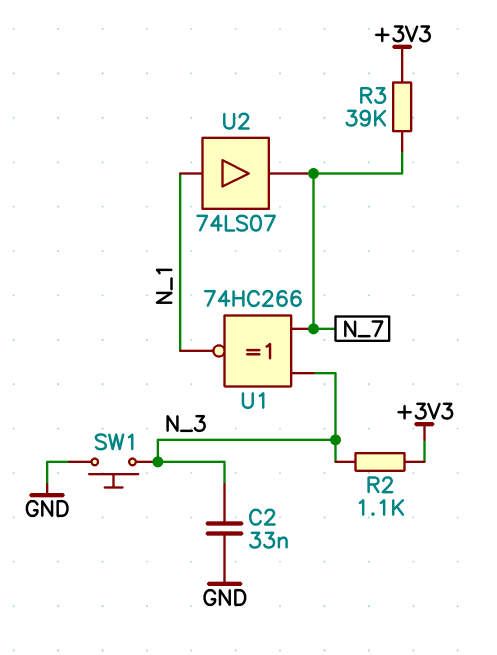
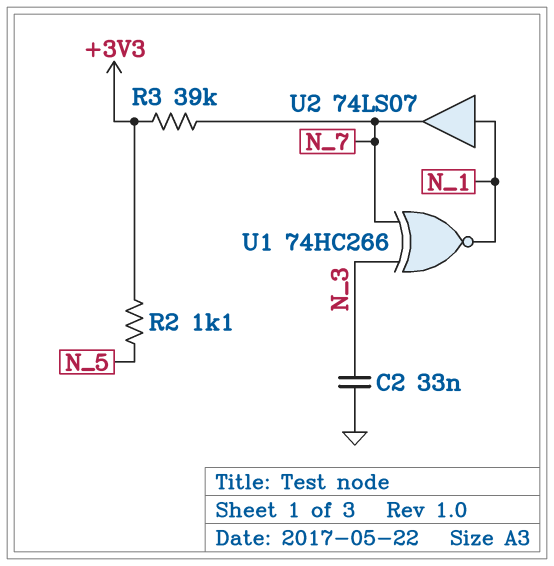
R2: 1.1k (+3V3, N_3) -> 1.1k (+3V3, N_5)
SW1: button (GND, N_3) -> none

